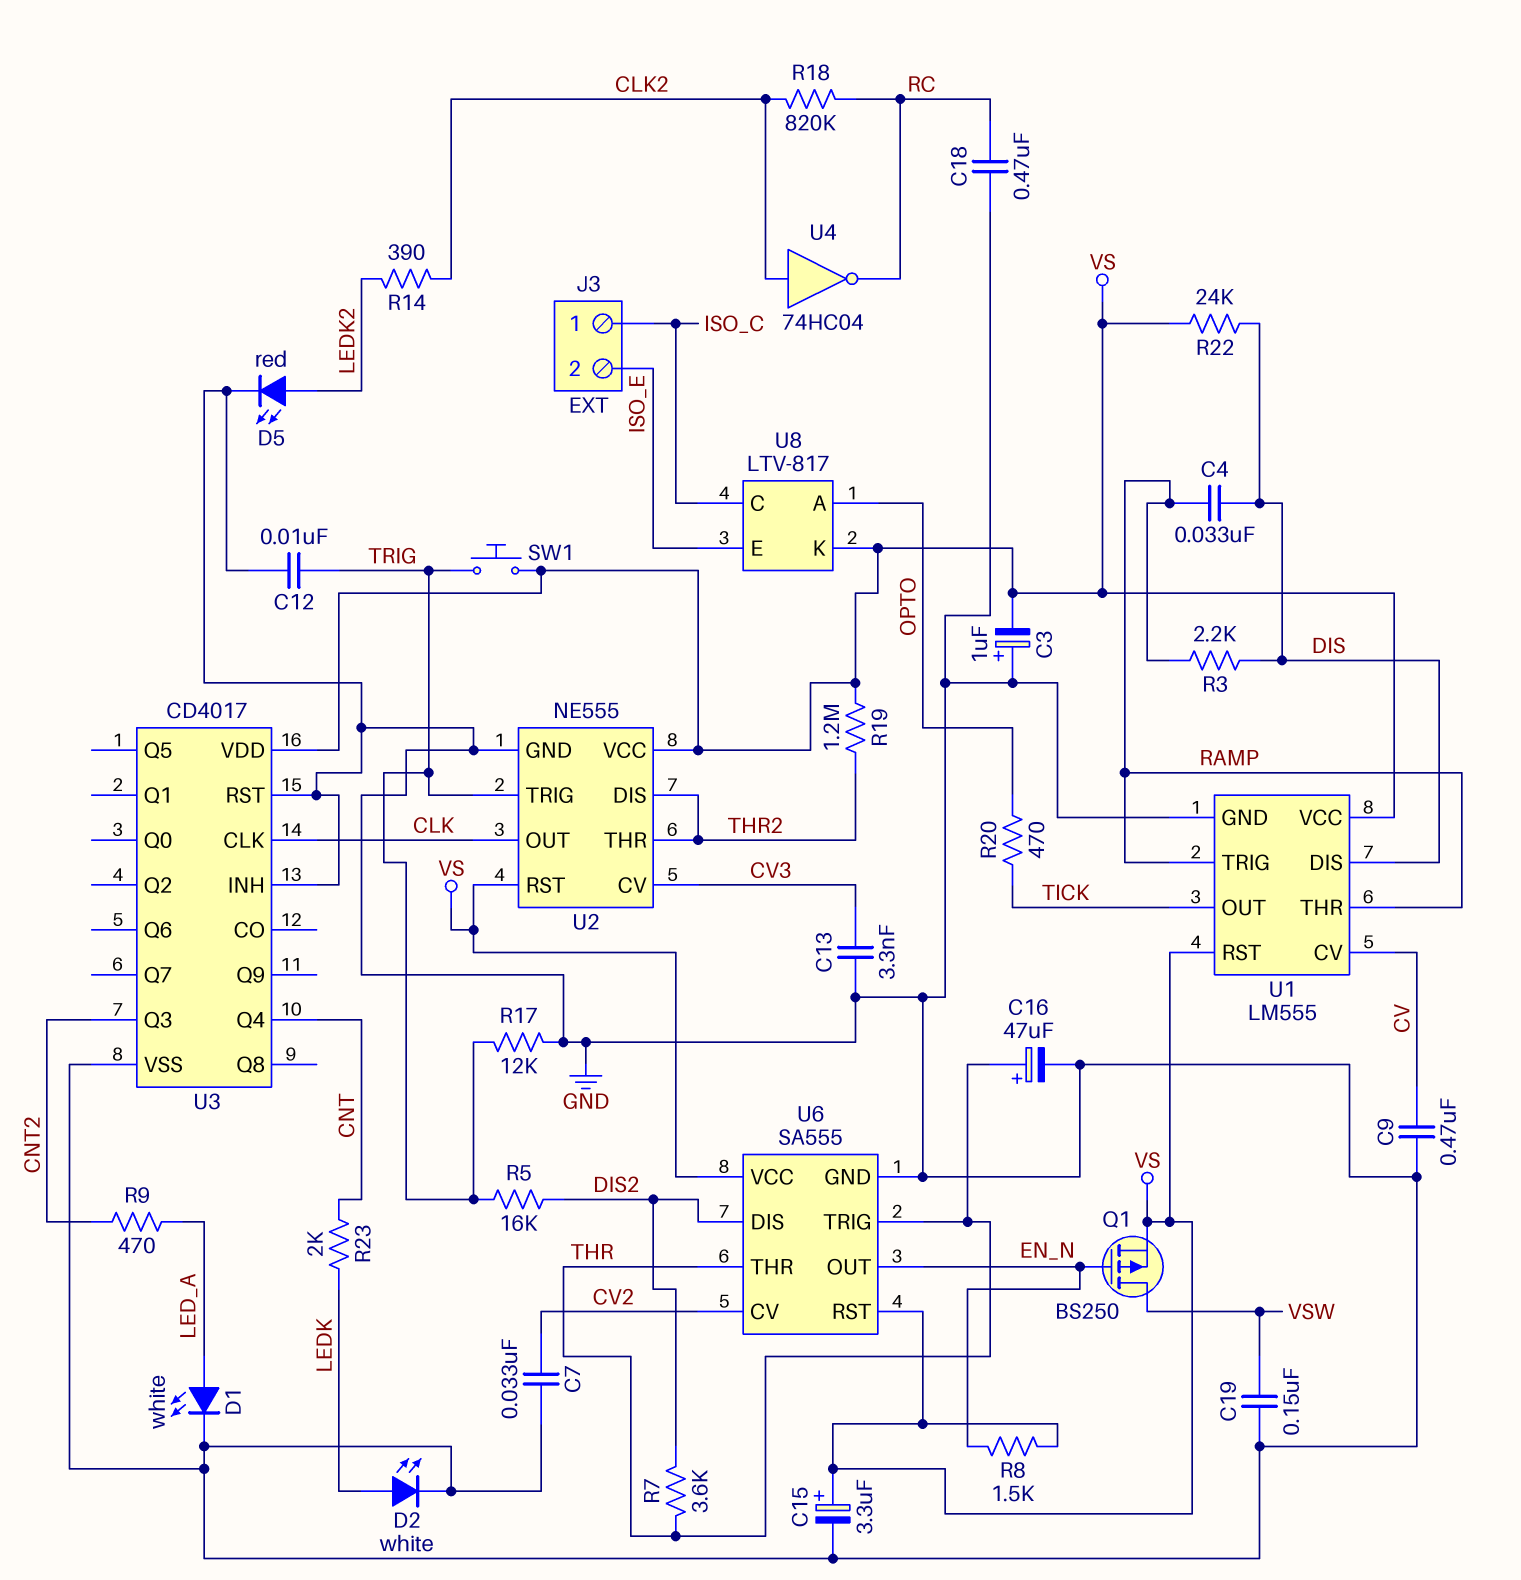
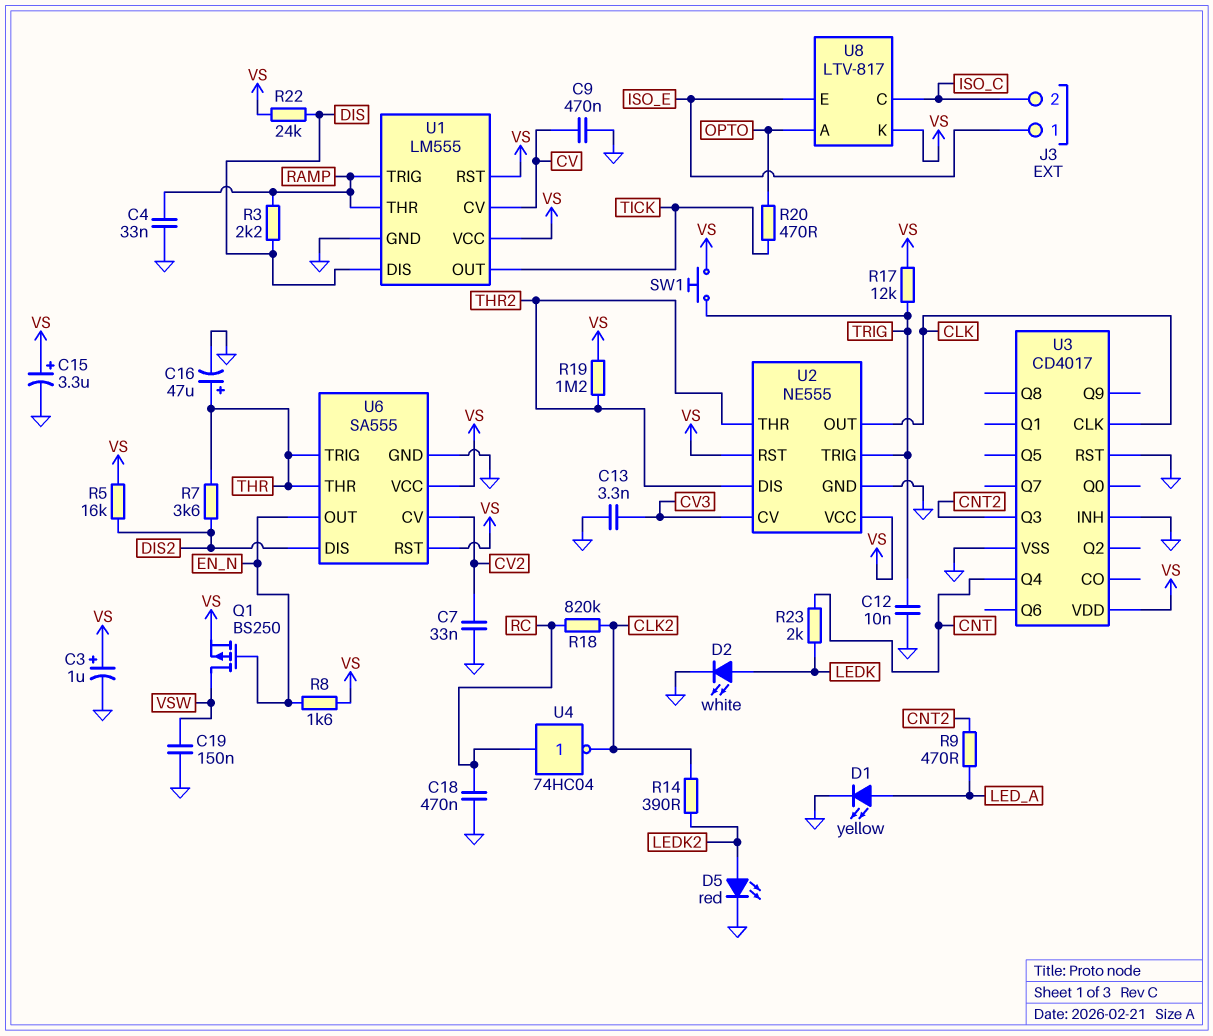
C3: 1uF (plus GND, minus VS) -> 1uF (plus VS, minus GND)
C4: 33nF (DIS, RAMP) -> 33nF (GND, RAMP)
D1: LED white (A LED_A, K GND) -> LED yellow (A LED_A, K GND)
J3 pin 1: ISO_C -> ISO_E
J3 pin 2: ISO_E -> ISO_C
R5: 16k (DIS2, TRIG) -> 16k (DIS2, VS)
R8: 1.5k (EN_N, VS) -> 1.6k (EN_N, VS)
R17: 12k (GND, TRIG) -> 12k (TRIG, VS)
U4: NOT 74HC04 (in CLK2, out RC) -> NOT 74HC04 (in RC, out CLK2)

